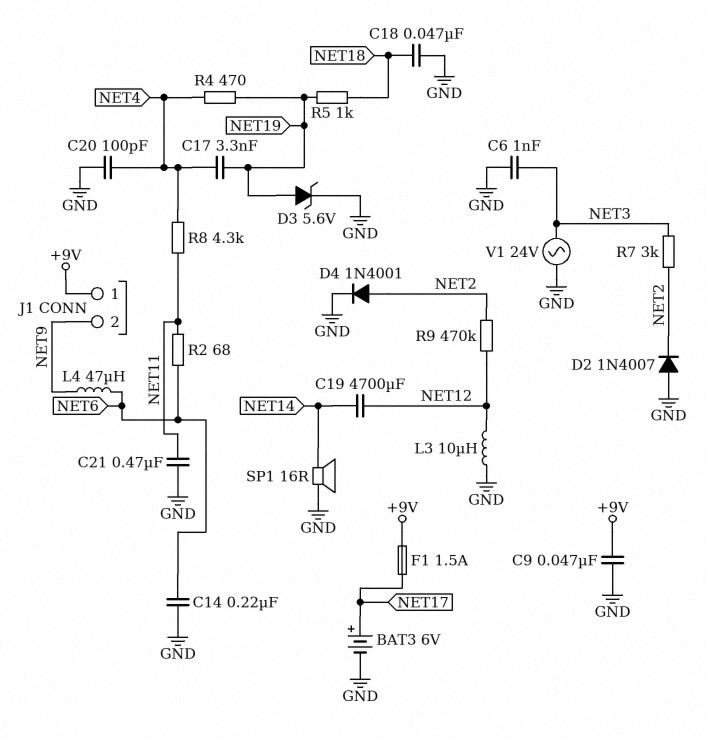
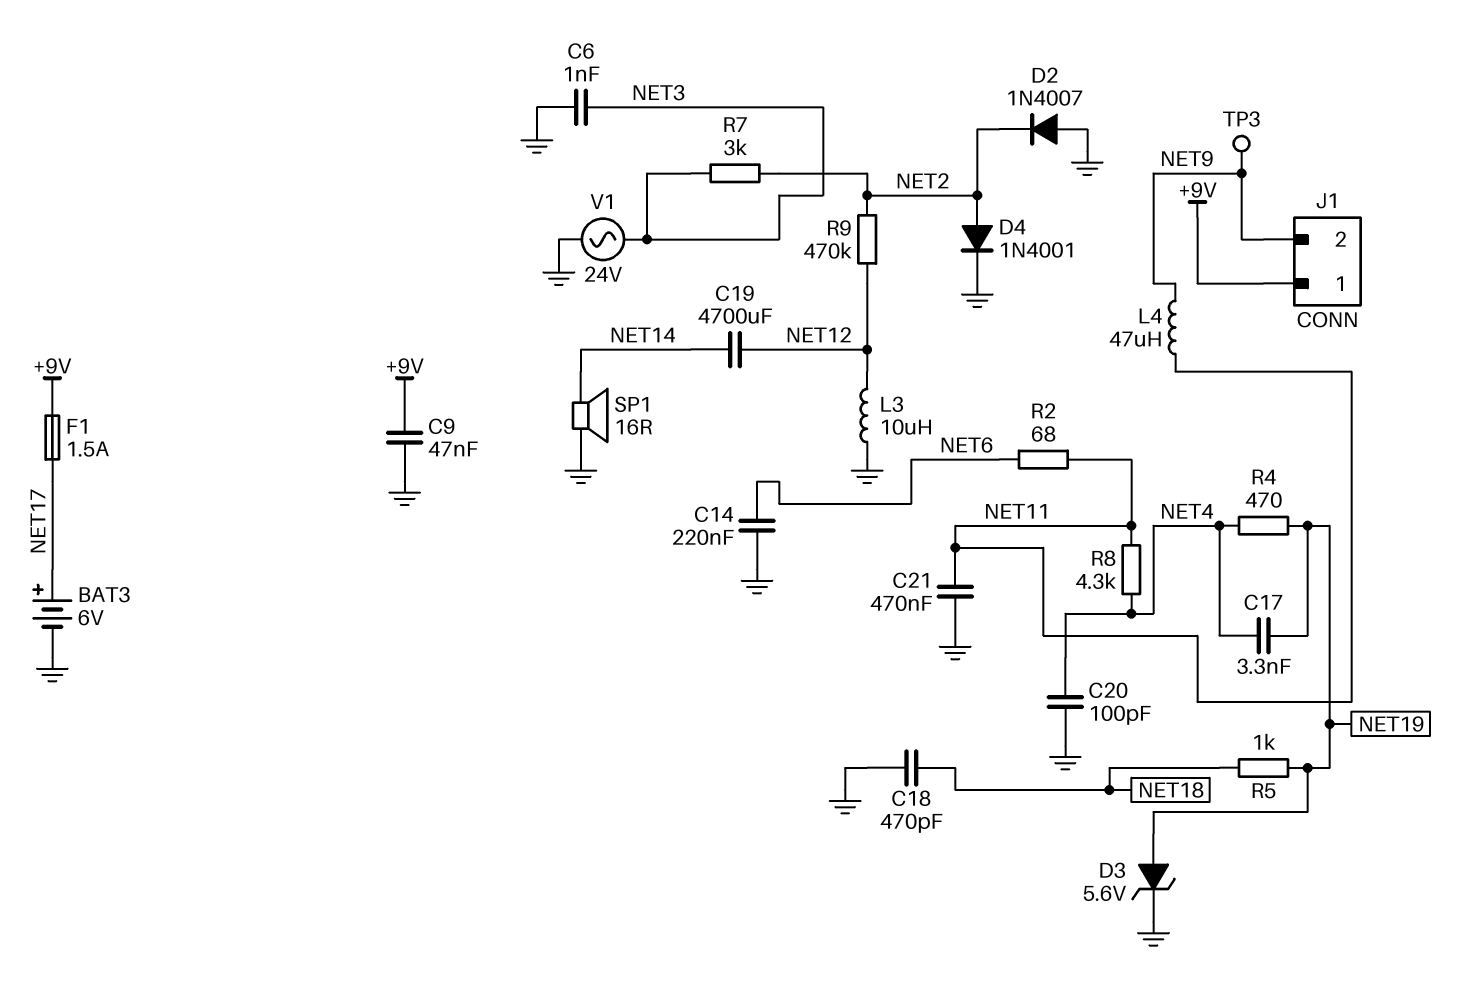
C18: 47nF (GND, NET18) -> 470pF (GND, NET18)
L4: 47uH (NET6, NET9) -> 47uH (NET9, NET11)
TP3: none -> test point (NET9)

